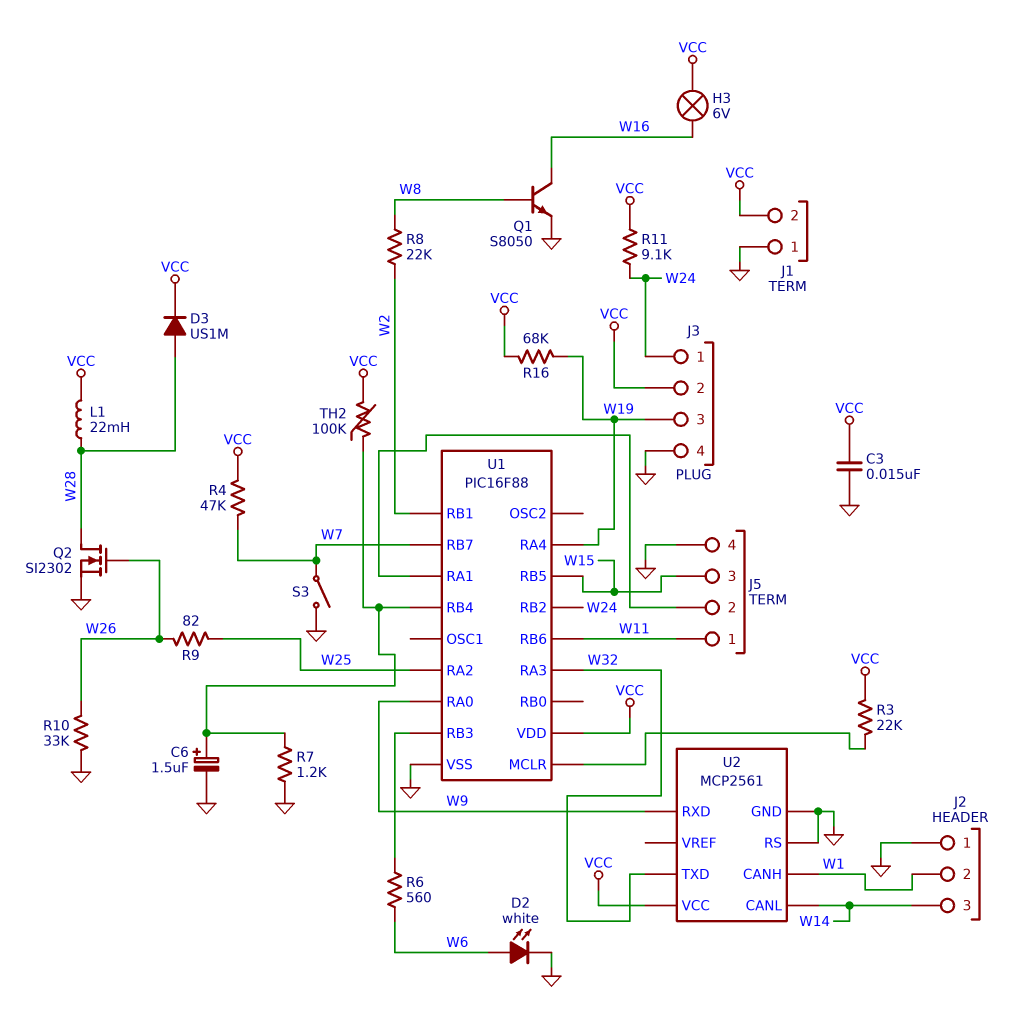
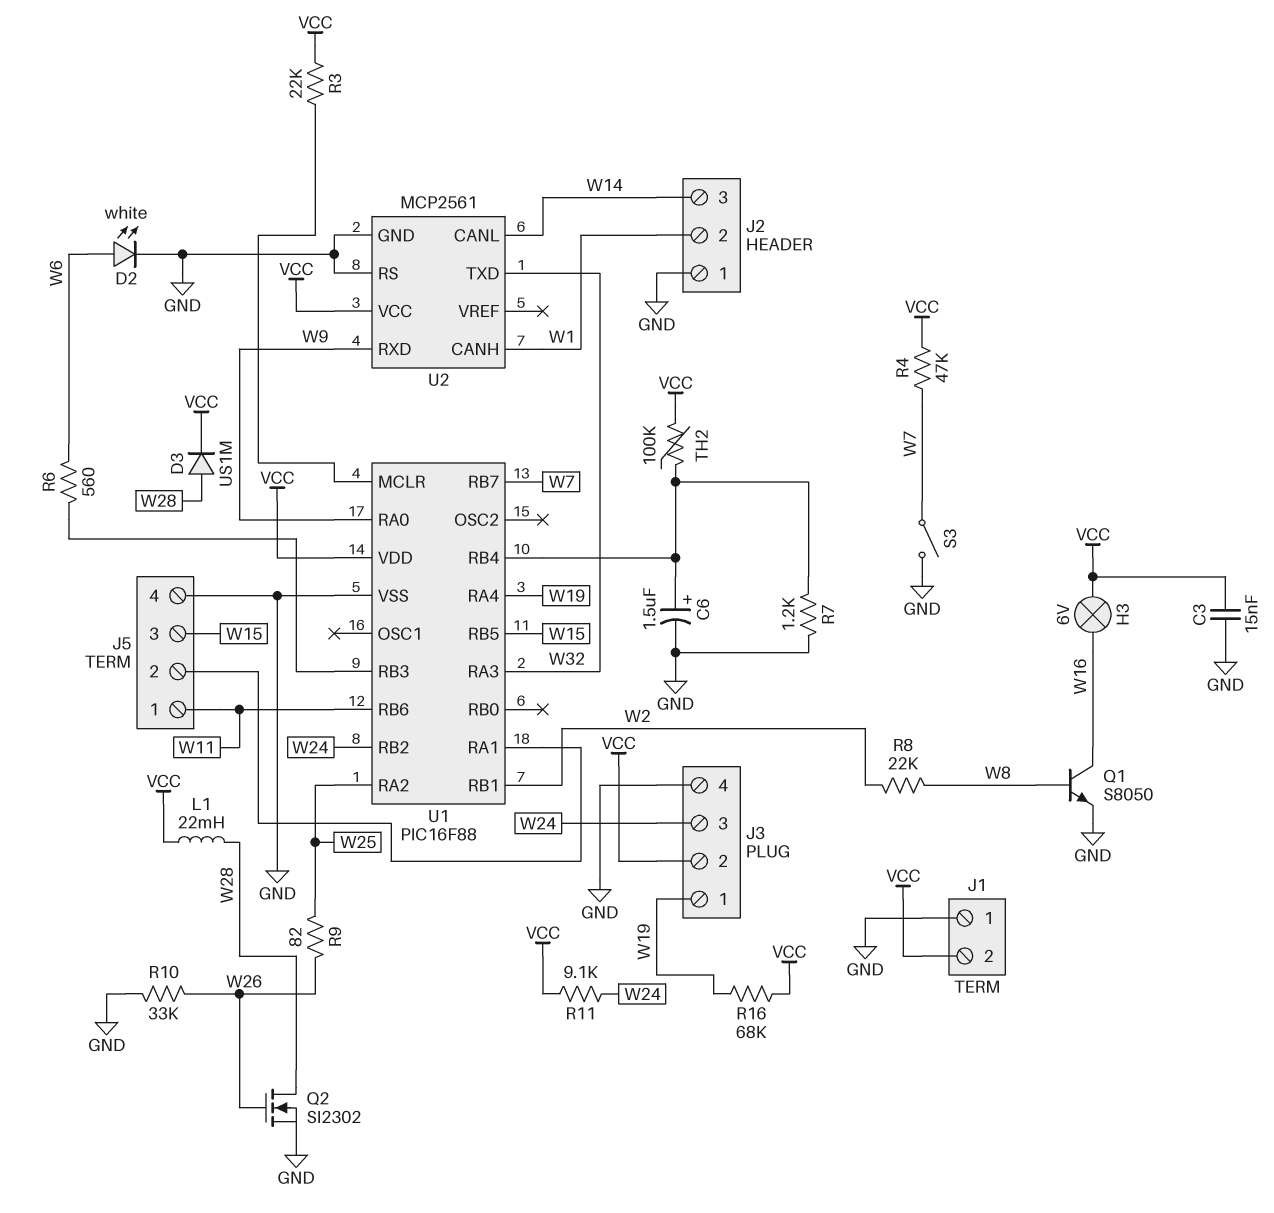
J3 pin 1: W24 -> W19
J3 pin 3: W19 -> W24

